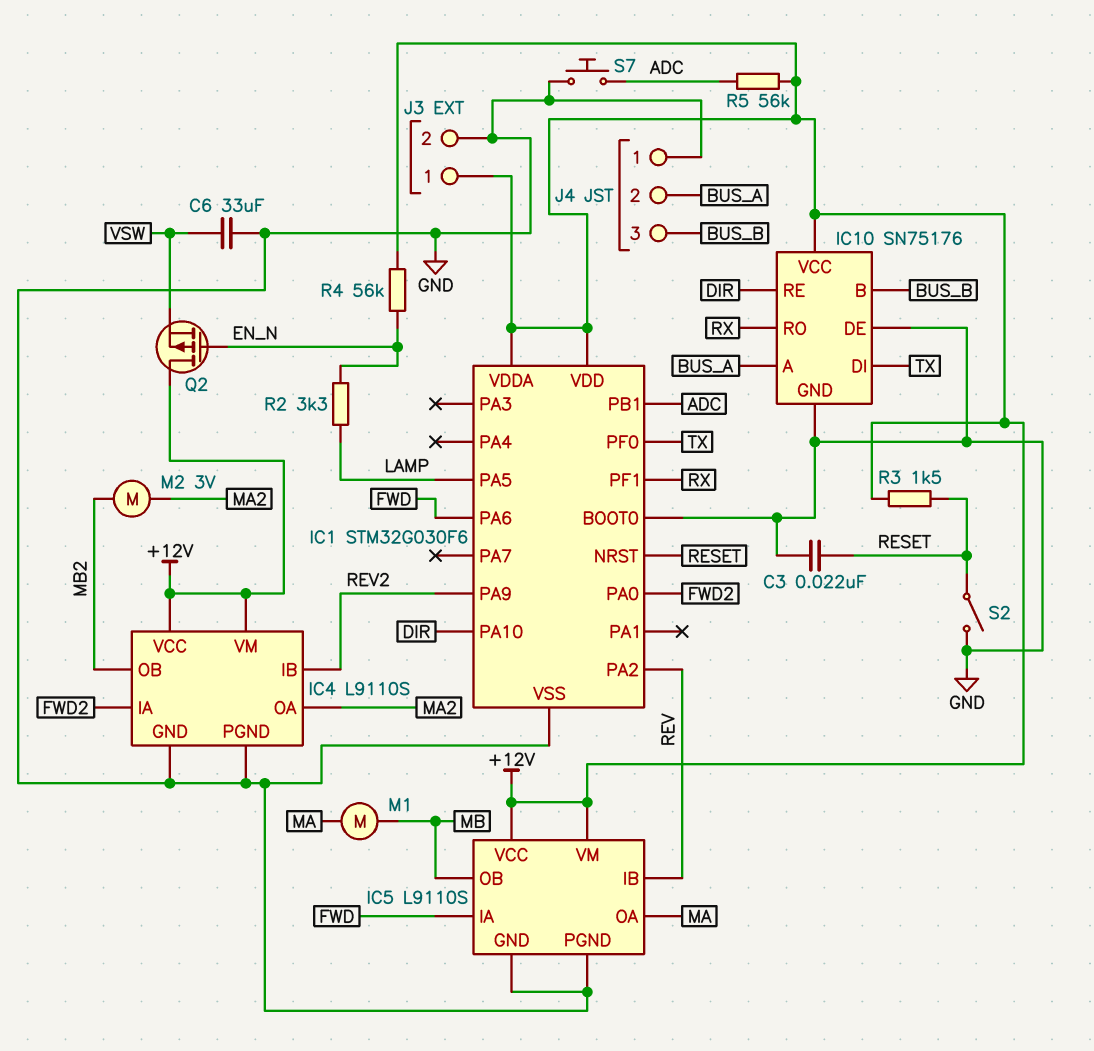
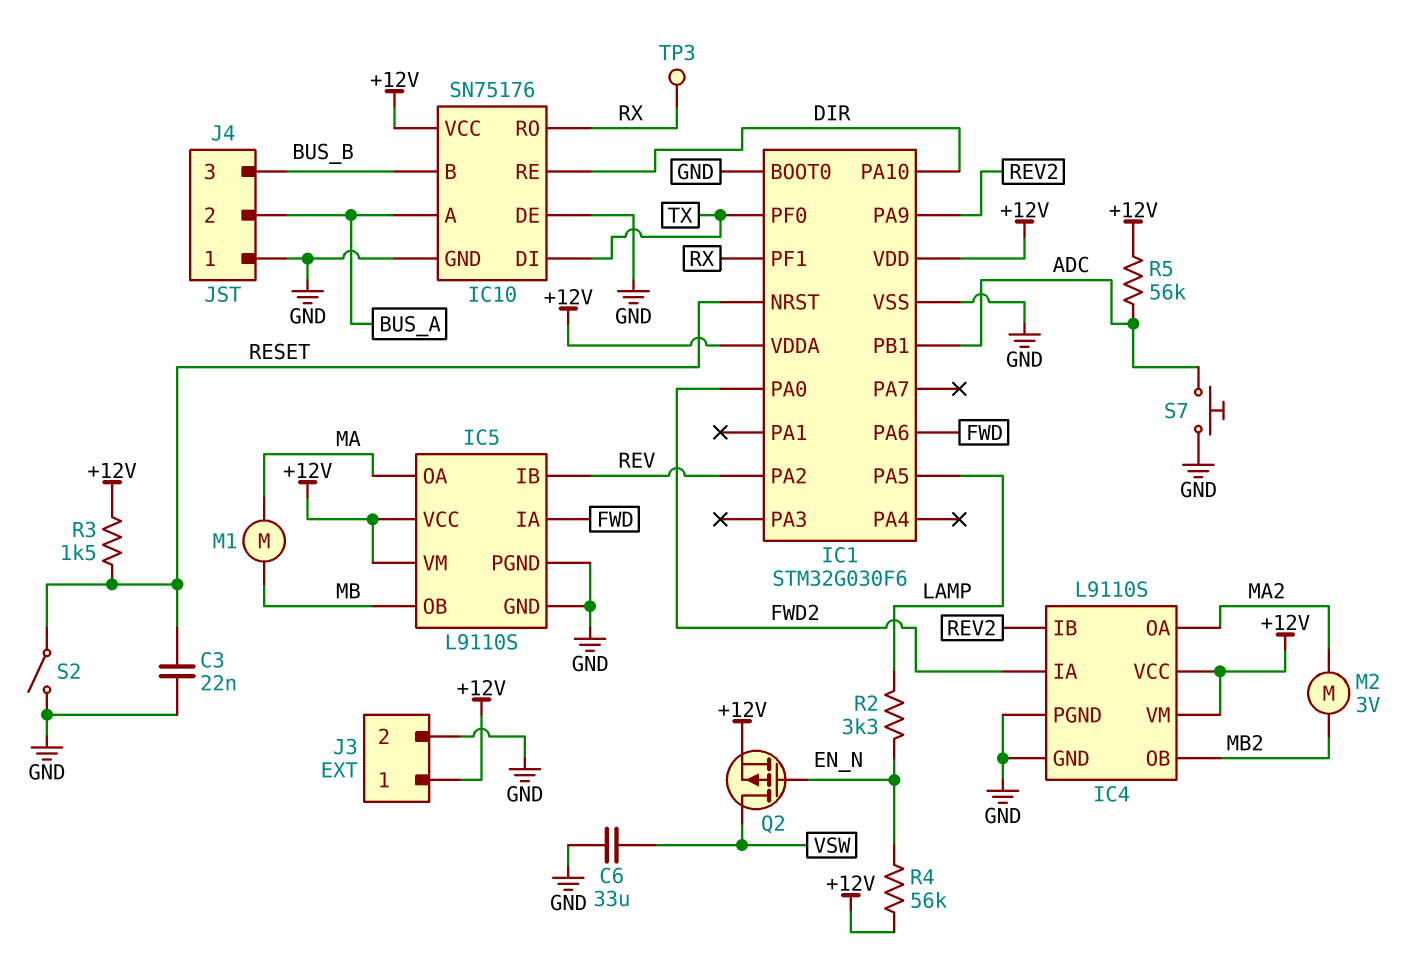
Q2: PMOS (G EN_N, D +12V, S VSW) -> PMOS (G EN_N, D VSW, S +12V)
TP3: none -> test point (RX)

